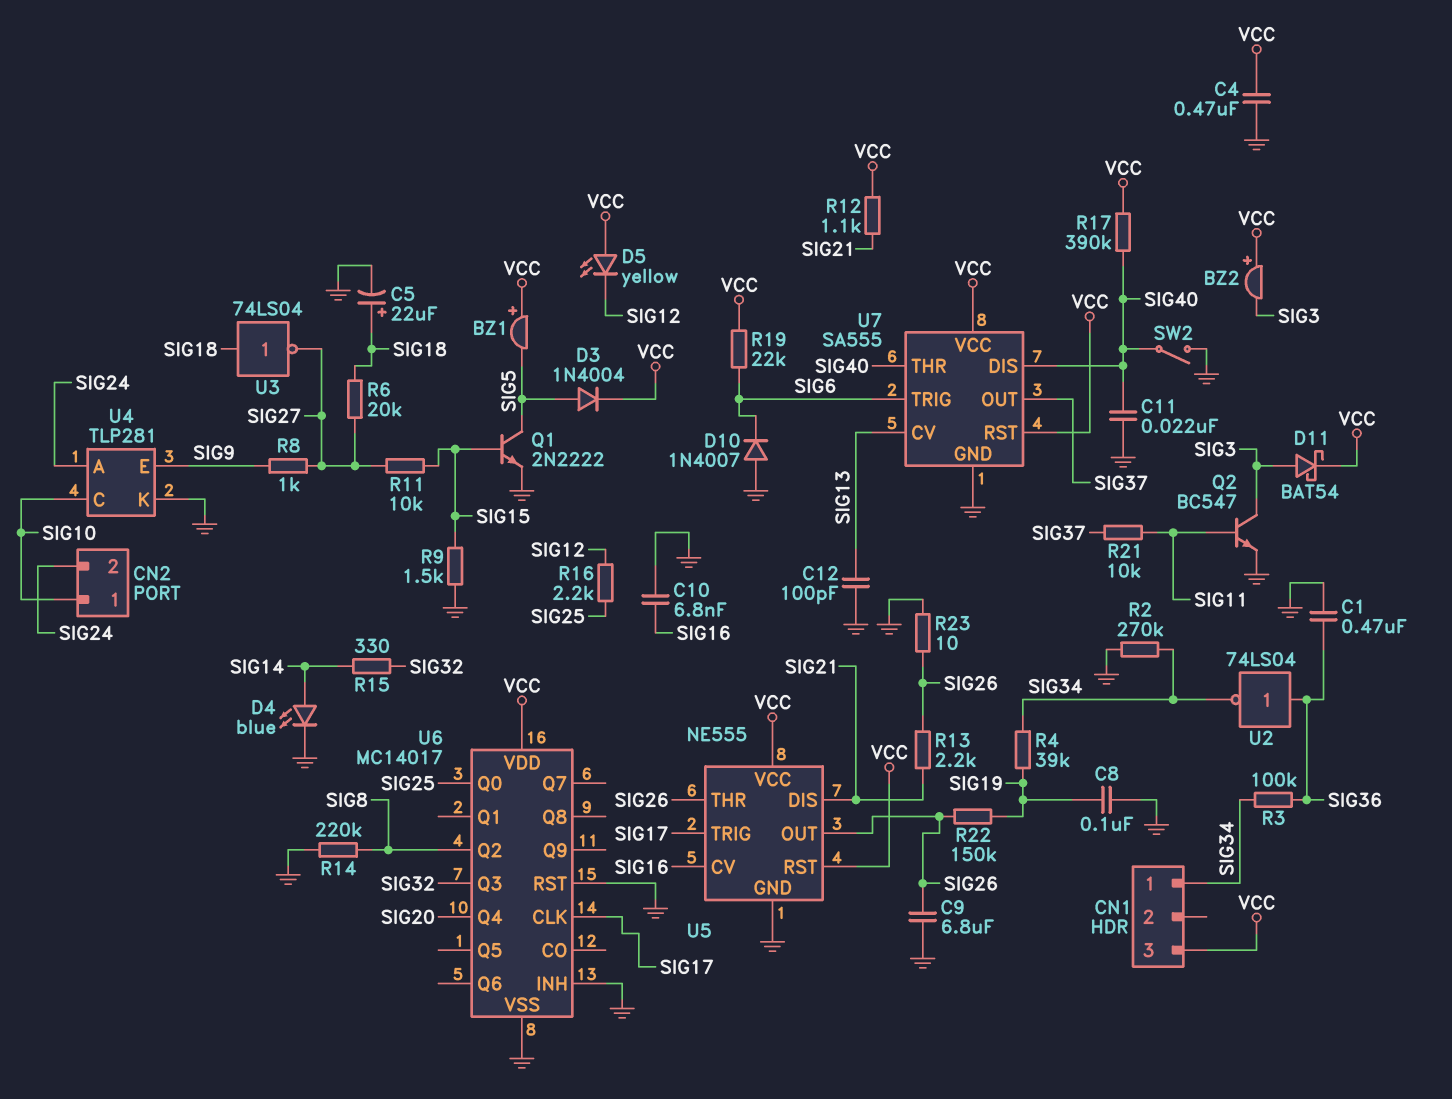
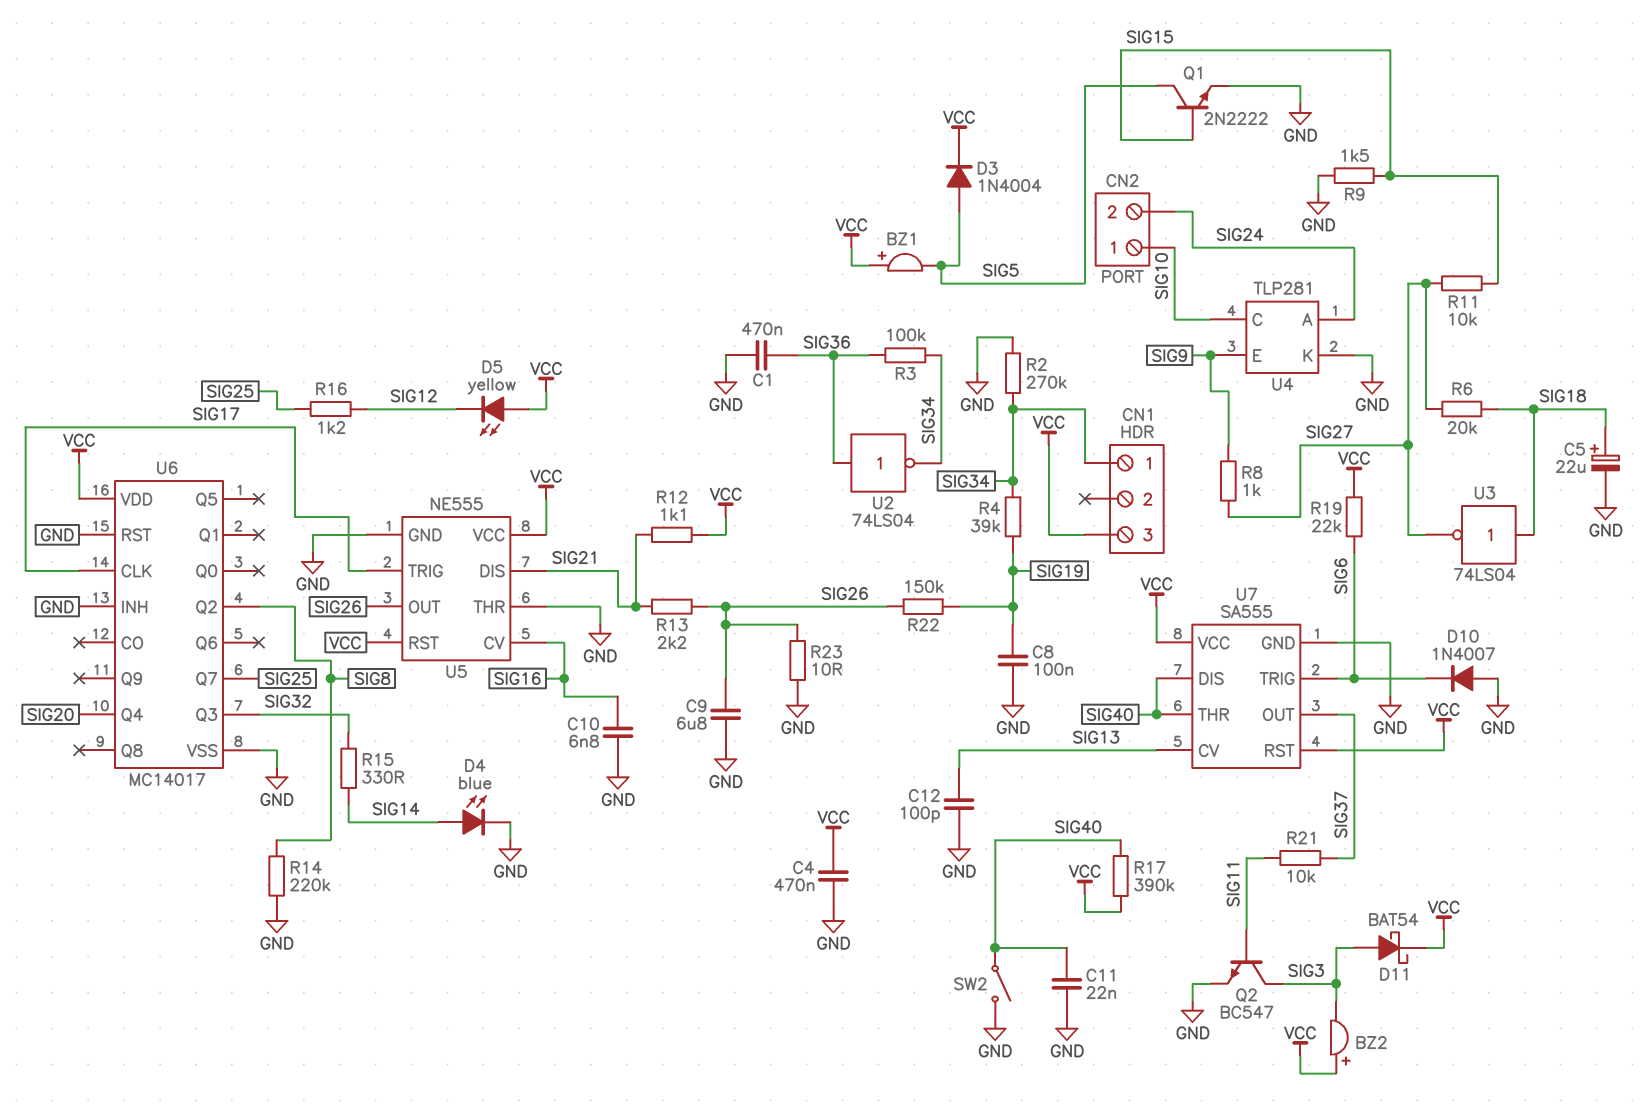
R16: 2.2k (SIG12, SIG25) -> 1.2k (SIG12, SIG25)
U5 pin THR: SIG26 -> GND
U6 pin Q0: SIG25 -> none
U6 pin Q7: none -> SIG25

